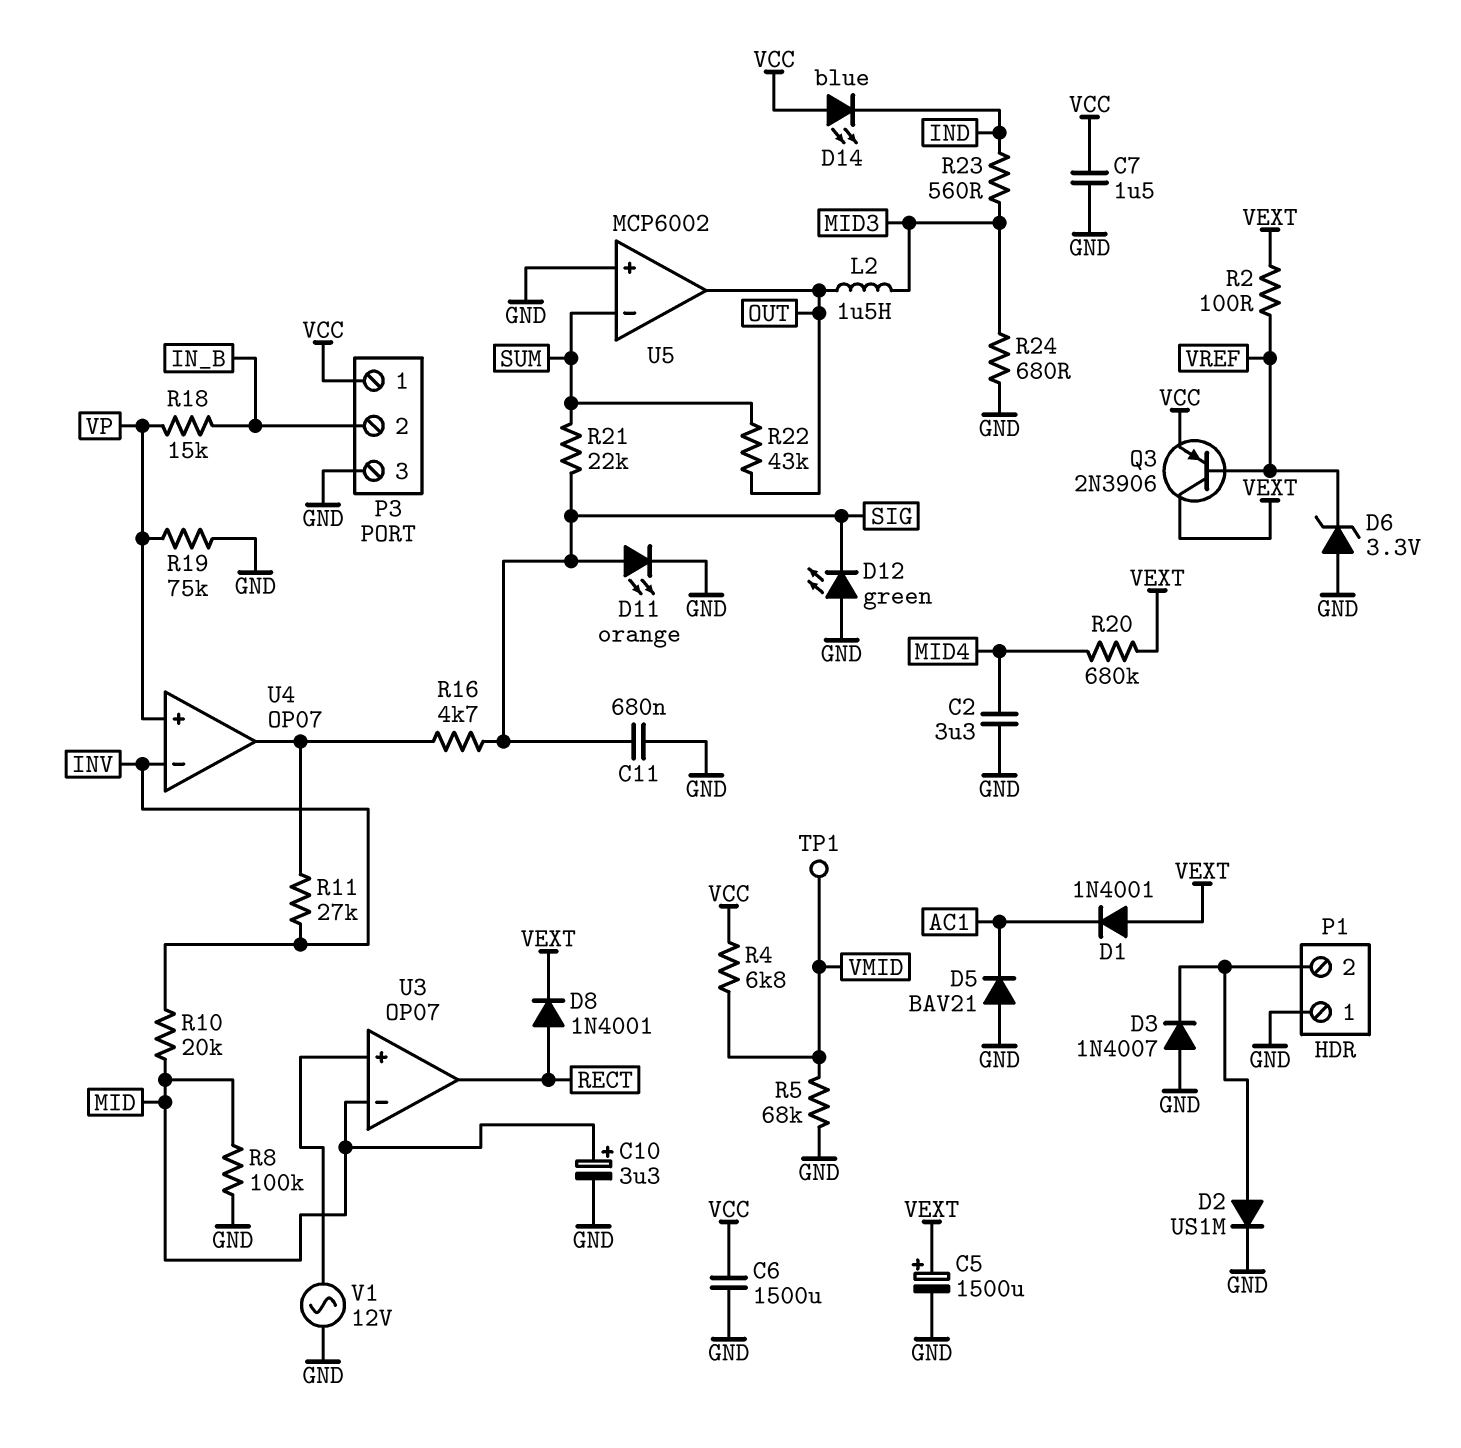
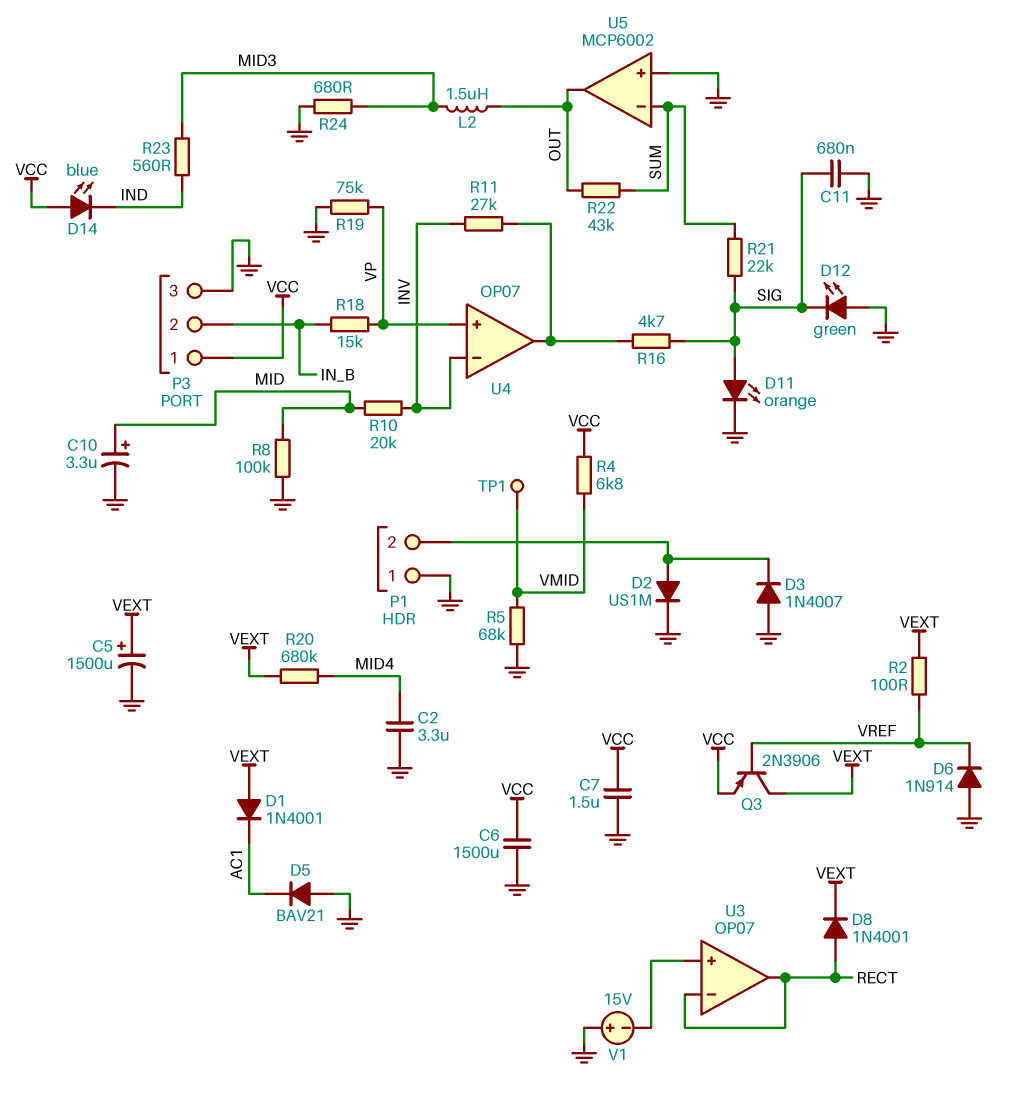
D6: zener 3.3V (A GND, K VREF) -> diode 1N914 (A GND, K VREF)
U3 pin in-: MID -> RECT
V1: AC 12V (GND, U3/in+) -> 15V (plus GND, minus U3/in+)

